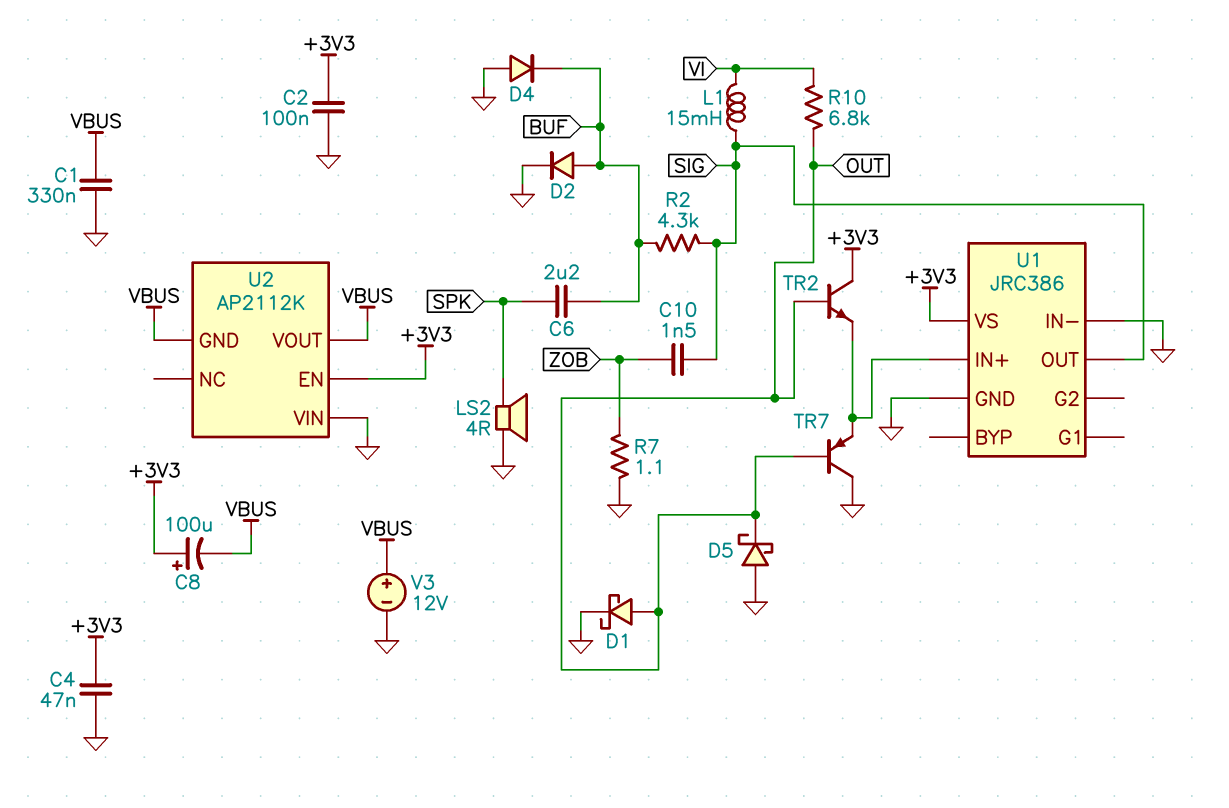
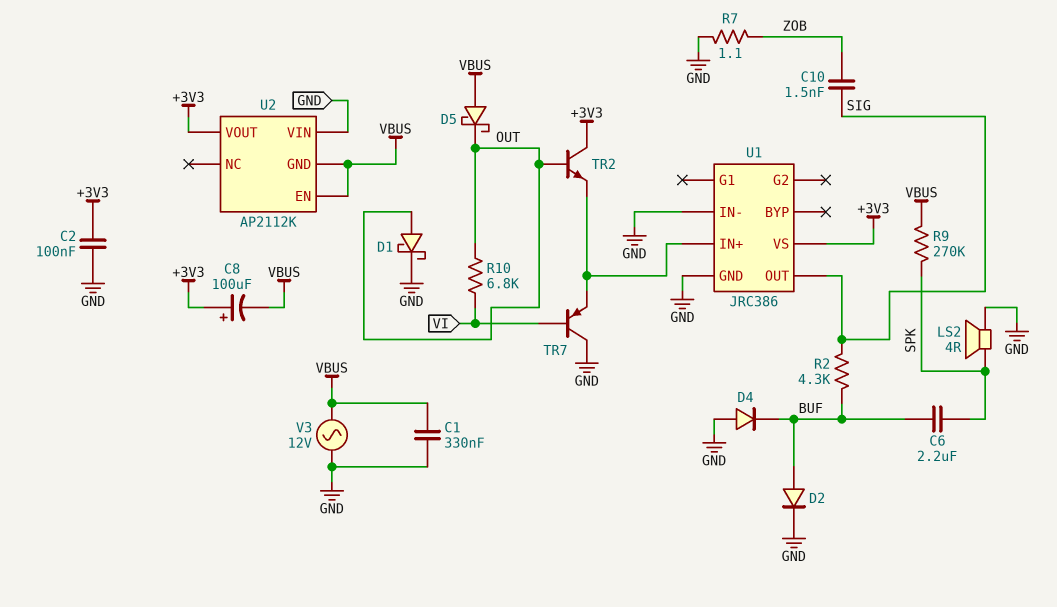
C4: 47nF (+3V3, GND) -> none
D5: schottky (A GND, K OUT) -> schottky (A VBUS, K OUT)
L1: 15mH (SIG, VI) -> none
R9: none -> 270k (SPK, VBUS)
TR7: PNP (B OUT, C GND, E U1/IN+) -> PNP (B VI, C GND, E U1/IN+)
U2 pin EN: +3V3 -> VBUS
U2 pin VOUT: VBUS -> +3V3
V3: 12V (plus VBUS, minus GND) -> AC 12V (GND, VBUS)

